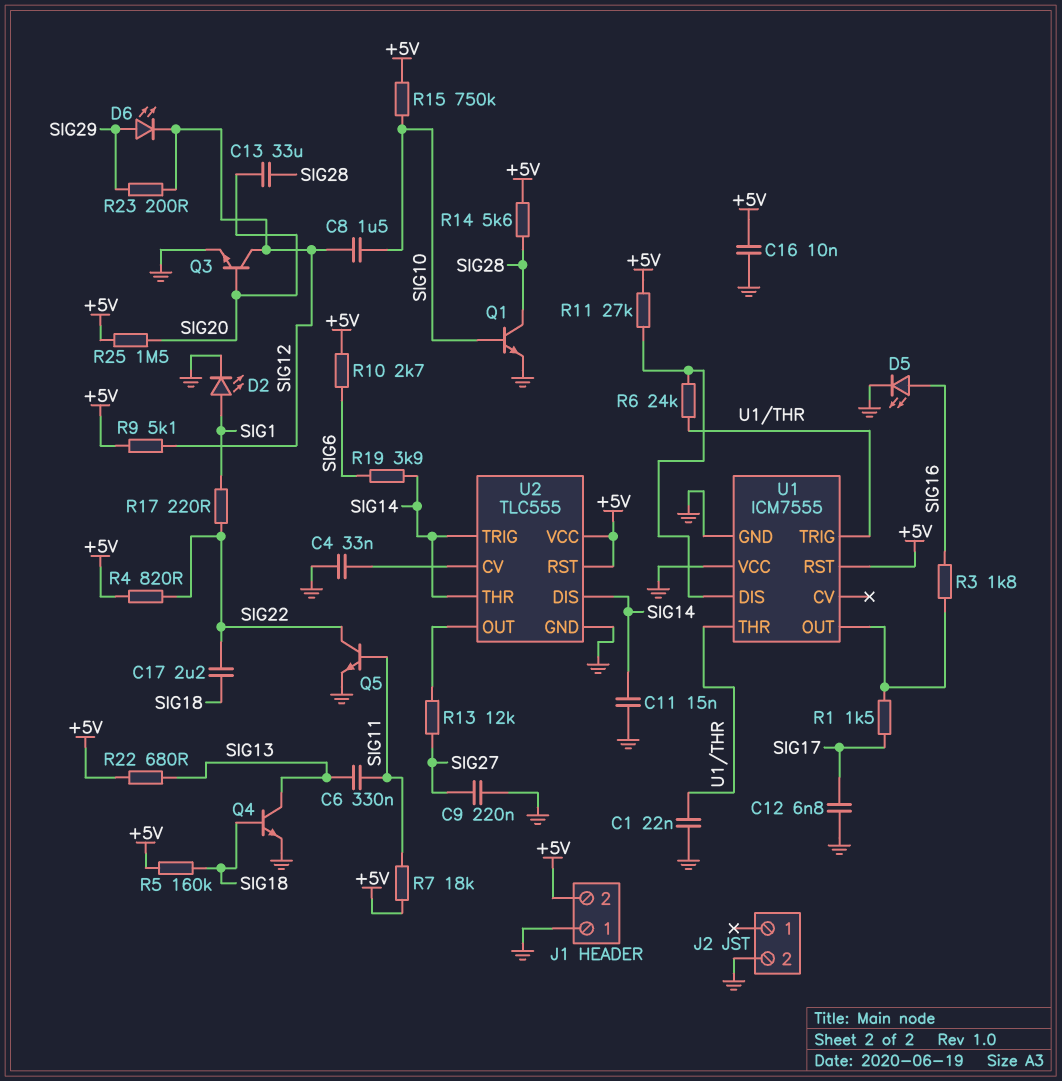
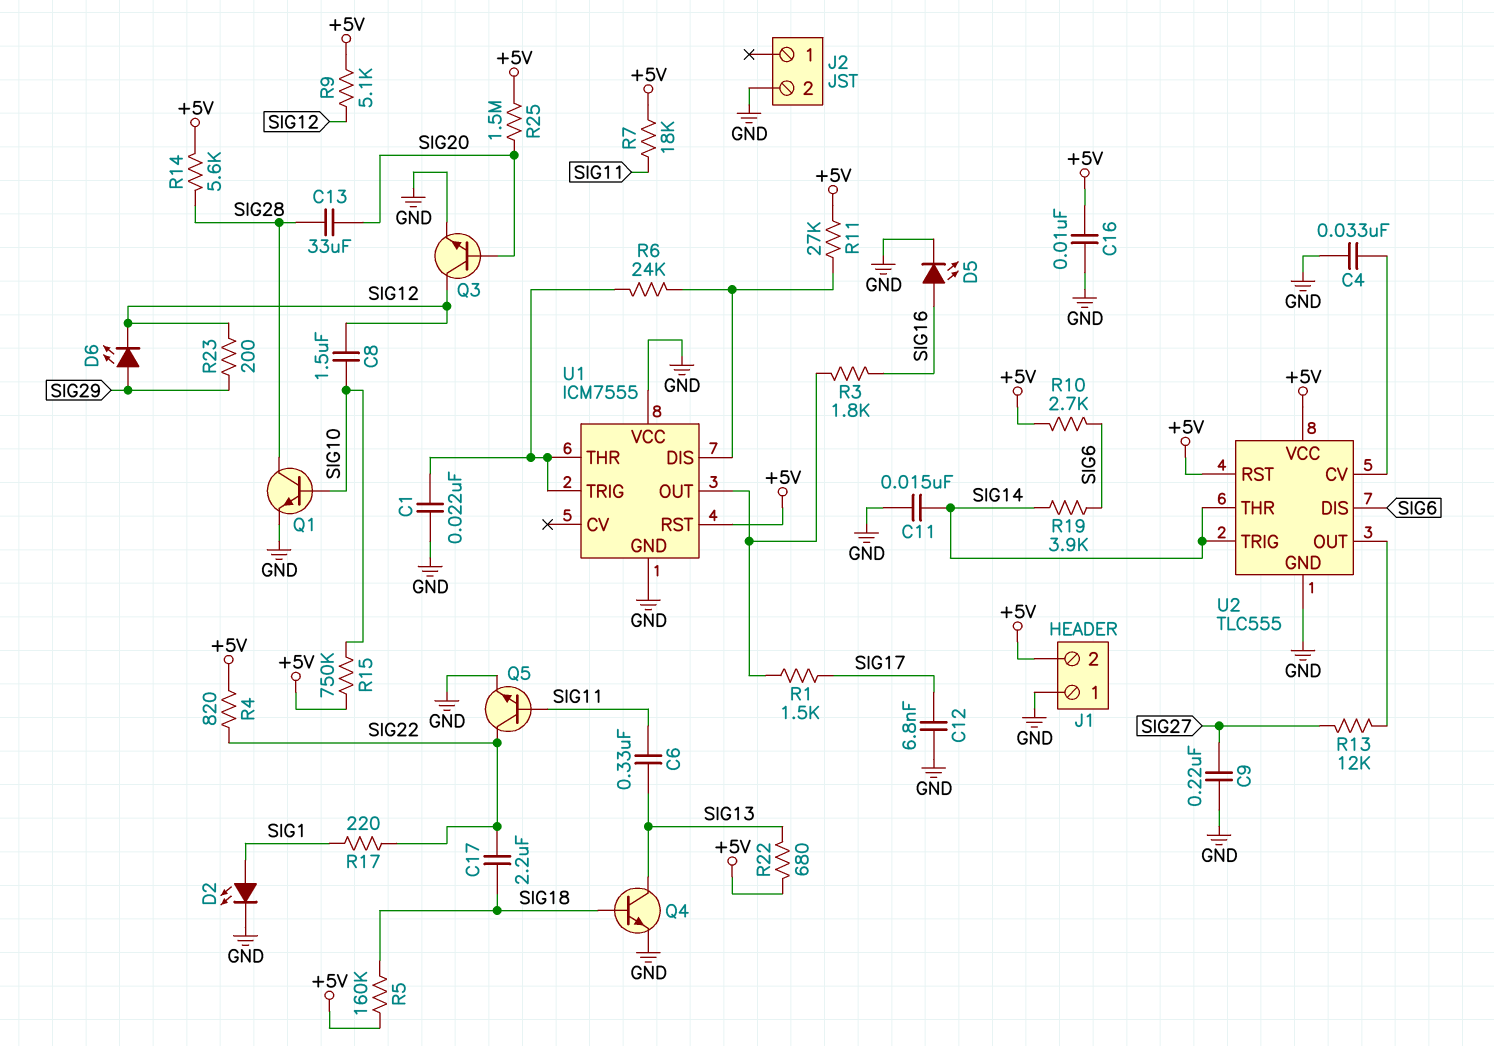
U2 pin DIS: SIG14 -> SIG6

